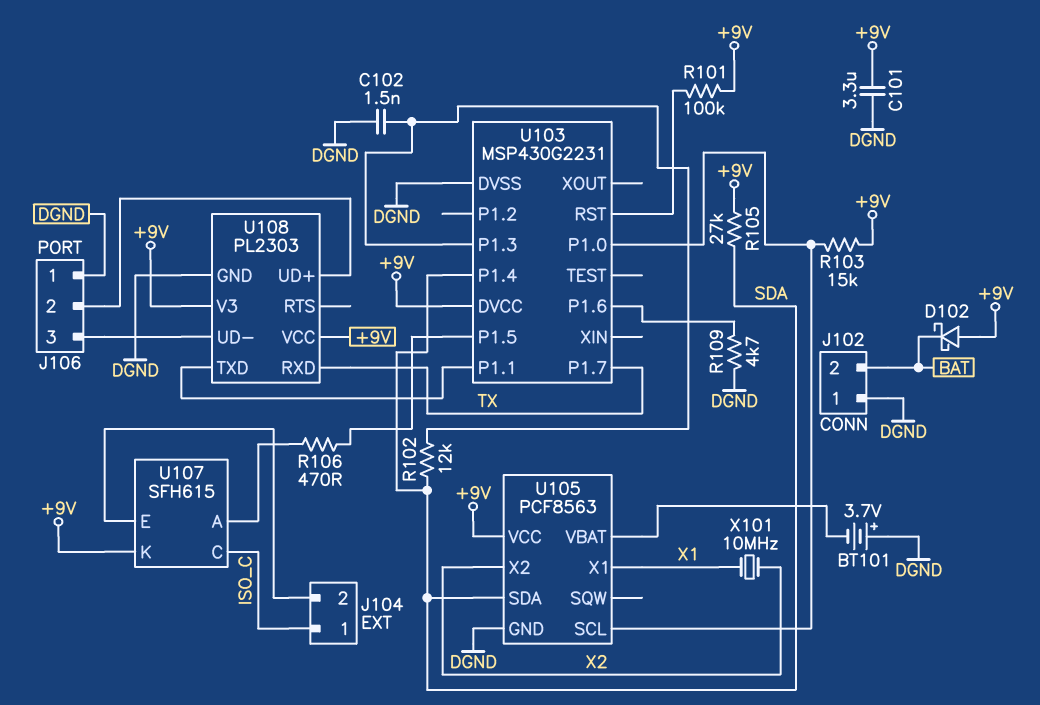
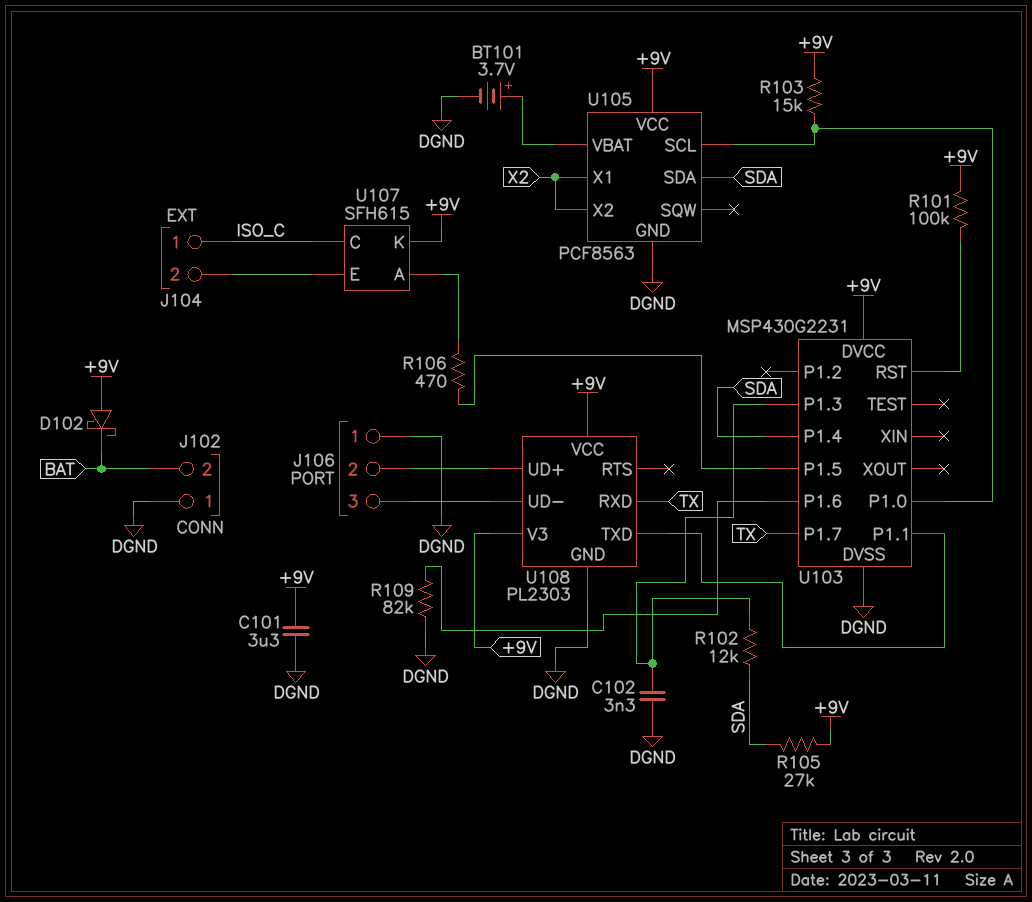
BT101: 3.7V (plus DGND, minus U105/VBAT) -> 3.7V (plus U105/VBAT, minus DGND)
C102: 1.5nF (DGND, U103/P1.3) -> 3.3nF (DGND, U103/P1.3)
R109: 4.7k (DGND, U103/P1.6) -> 82k (DGND, U103/P1.6)
U105 pin X1: X1 -> X2
X101: 10MHz (X1, X2) -> none

